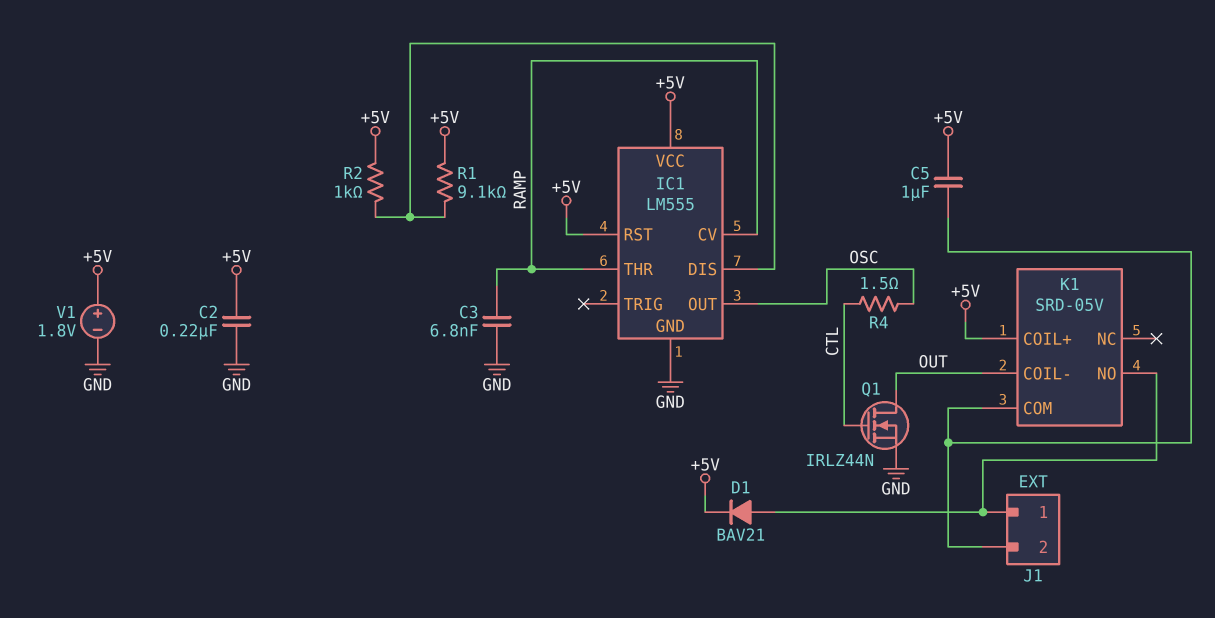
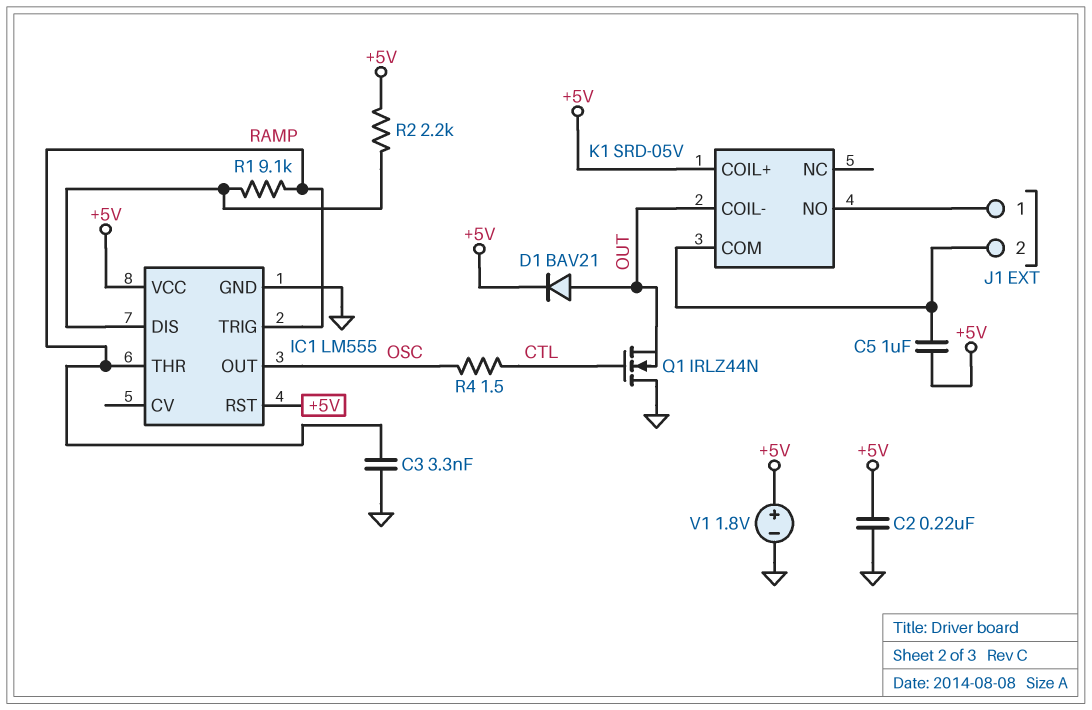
C3: 6.8nF (GND, RAMP) -> 3.3nF (GND, RAMP)
D1: diode BAV21 (A J1/1, K +5V) -> diode BAV21 (A OUT, K +5V)
IC1 pin CV: RAMP -> none
IC1 pin TRIG: none -> RAMP
Q1: NMOS IRLZ44N (G CTL, D OUT, S GND) -> NMOS IRLZ44N (G CTL, D GND, S OUT)
R1: 9.1k (+5V, IC1/DIS) -> 9.1k (IC1/DIS, RAMP)
R2: 1k (+5V, IC1/DIS) -> 2.2k (+5V, IC1/DIS)

